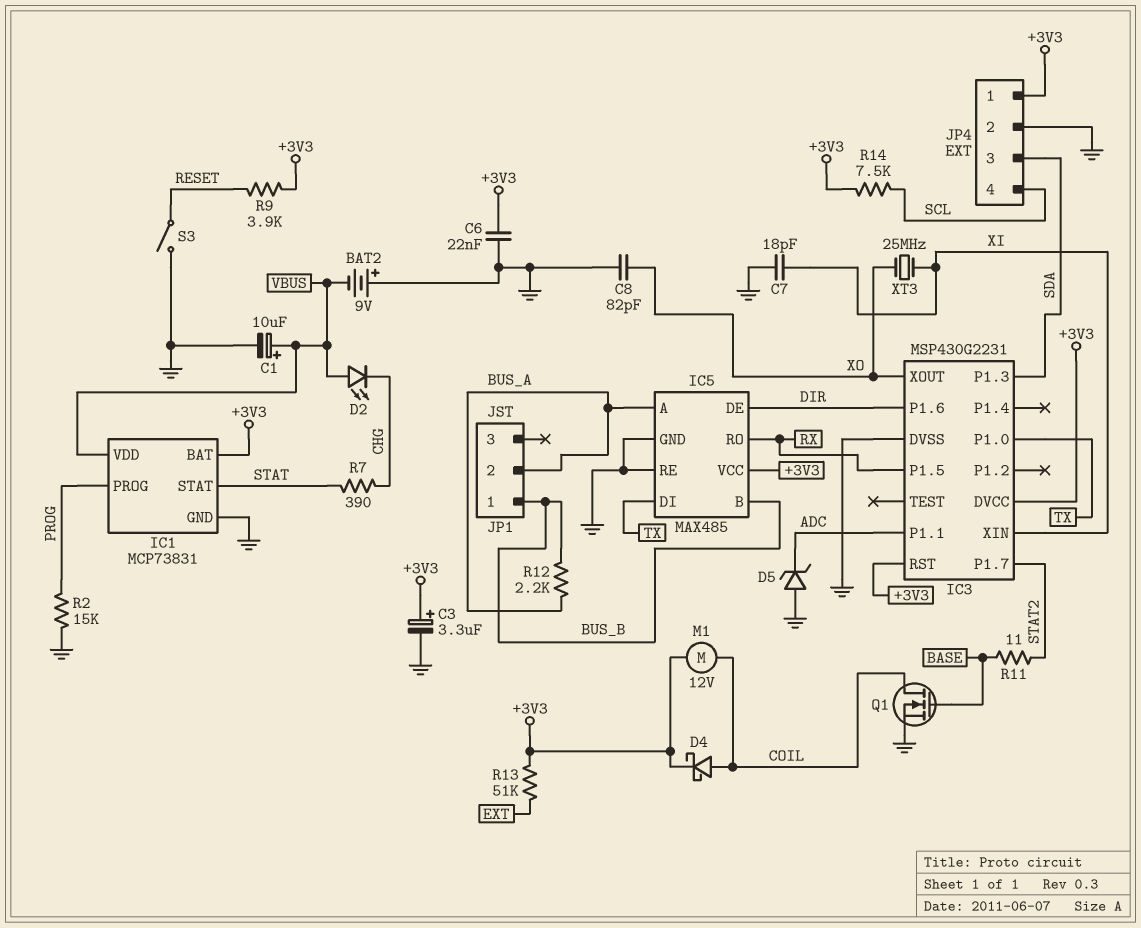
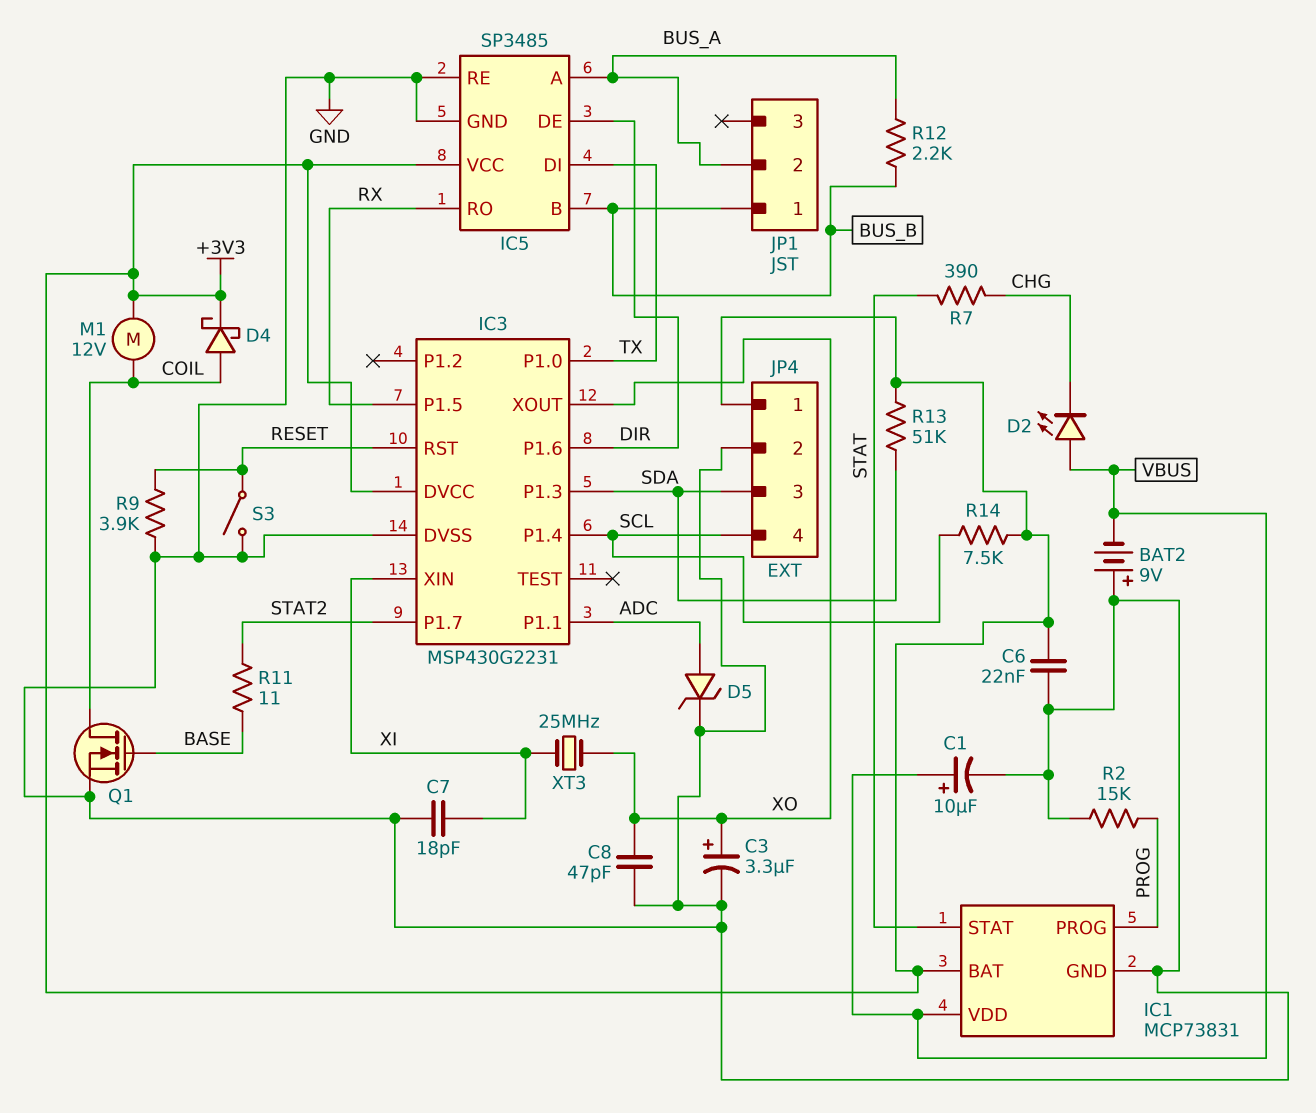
C3: 3.3uF (plus +3V3, minus GND) -> 3.3uF (plus XO, minus GND)
C8: 82pF (GND, XO) -> 47pF (GND, XO)
D5: zener (A GND, K ADC) -> zener (A ADC, K GND)
IC3 pin P1.4: none -> SCL
IC3 pin RST: +3V3 -> RESET
IC5: MAX485 -> SP3485
R9: 3.9k (+3V3, RESET) -> 3.9k (GND, RESET)
R13: 51k (+3V3, EXT) -> 51k (+3V3, SDA)

